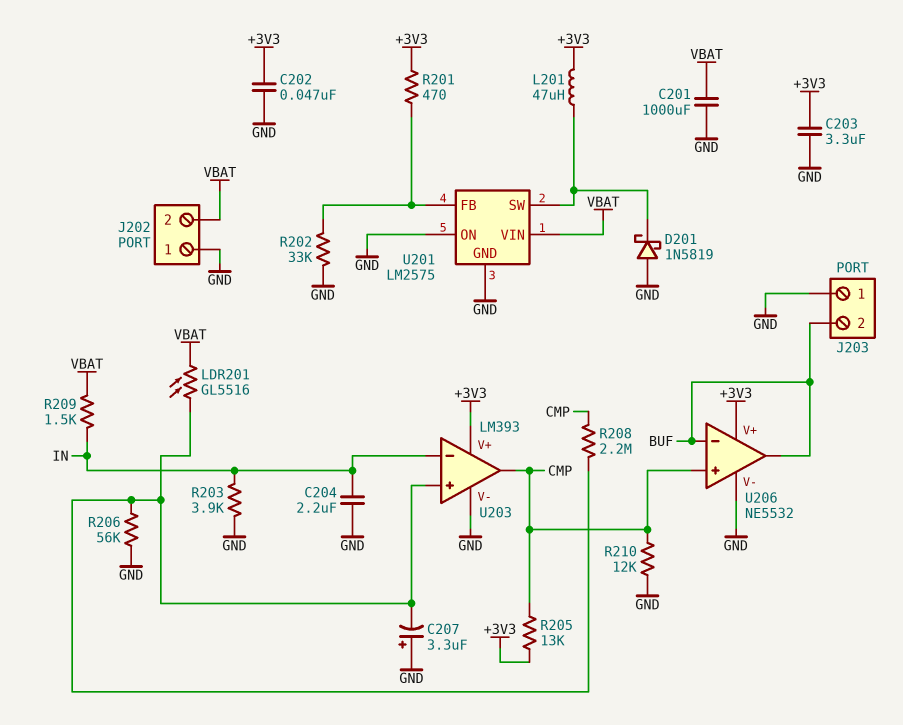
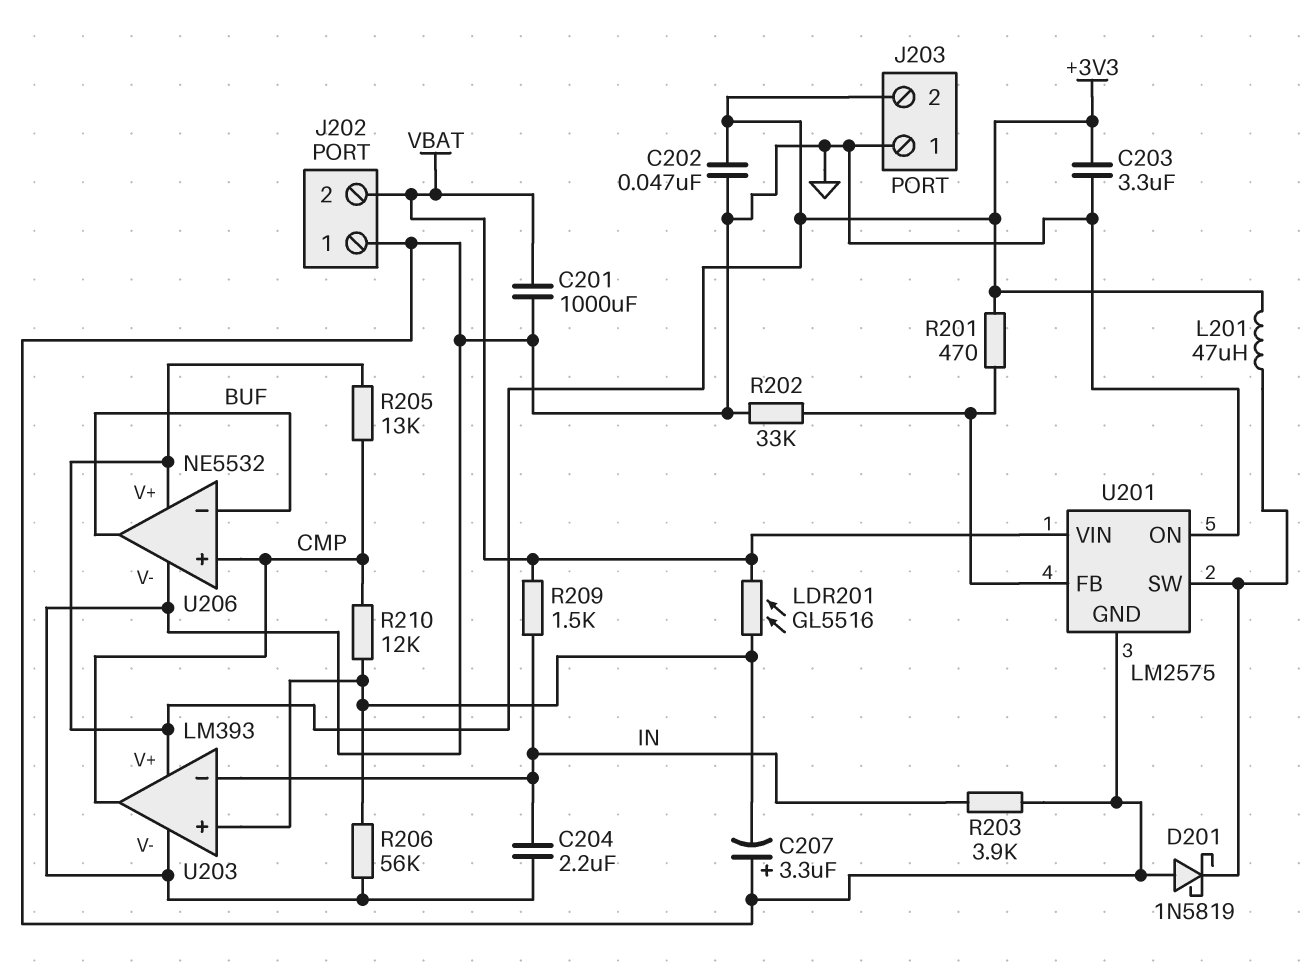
J203 pin 2: BUF -> +3V3
R208: 2.2M (CMP, U203/in+) -> none
R210: 12k (CMP, GND) -> 12k (CMP, U203/in+)

